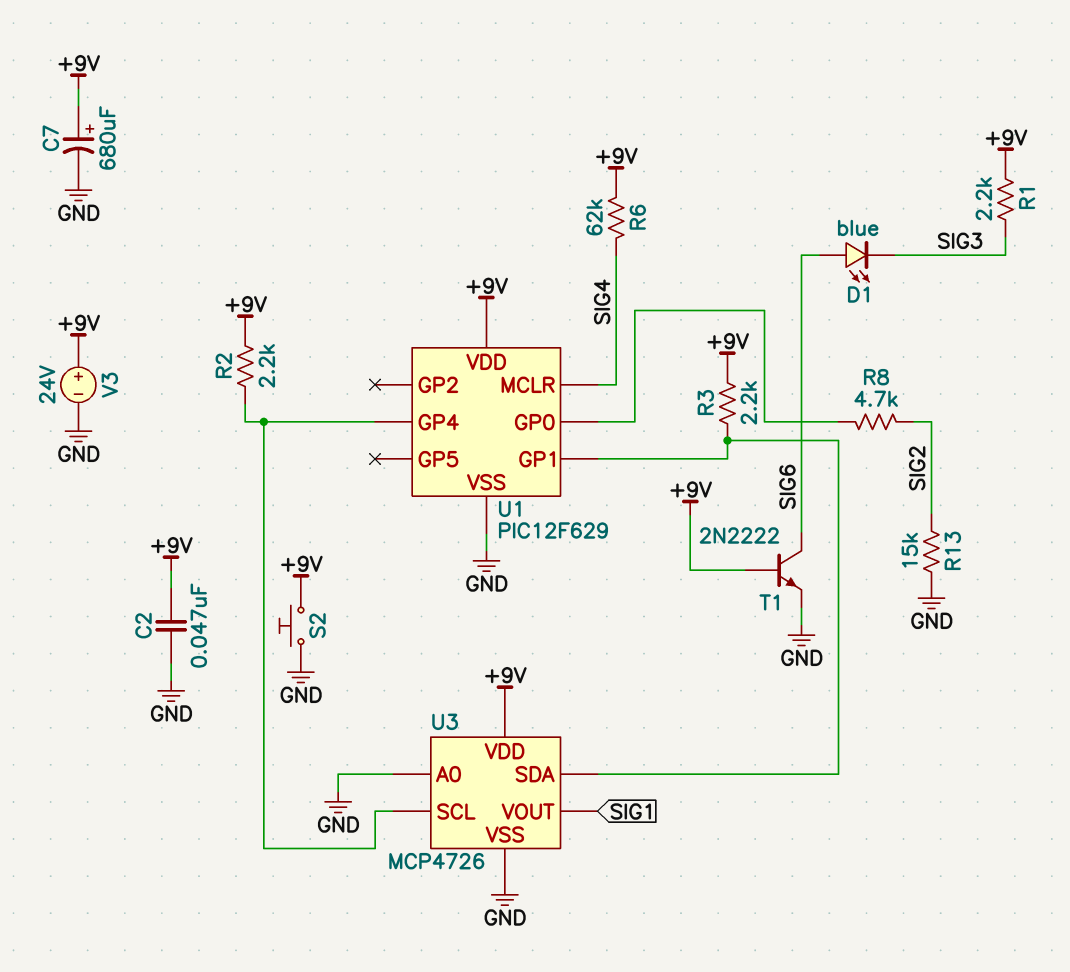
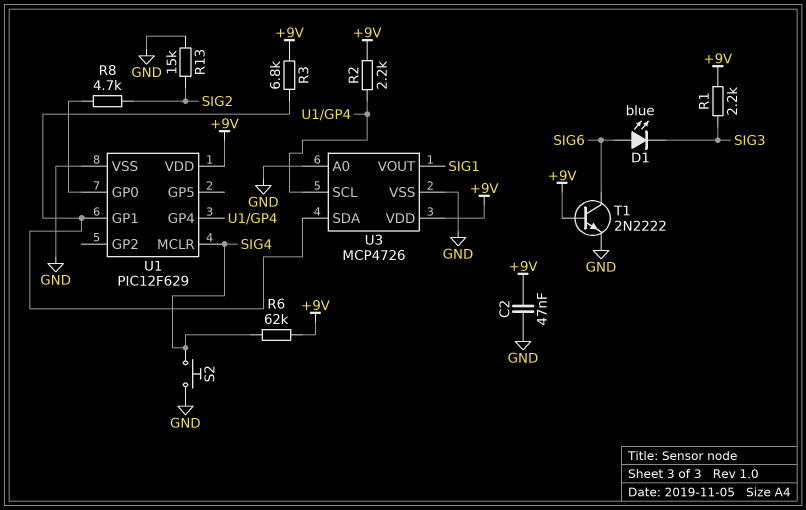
C7: 680uF (plus +9V, minus GND) -> none
R3: 2.2k (+9V, U1/GP1) -> 6.8k (+9V, U1/GP1)
S2: button (+9V, GND) -> button (GND, SIG4)
V3: 24V (plus +9V, minus GND) -> none

